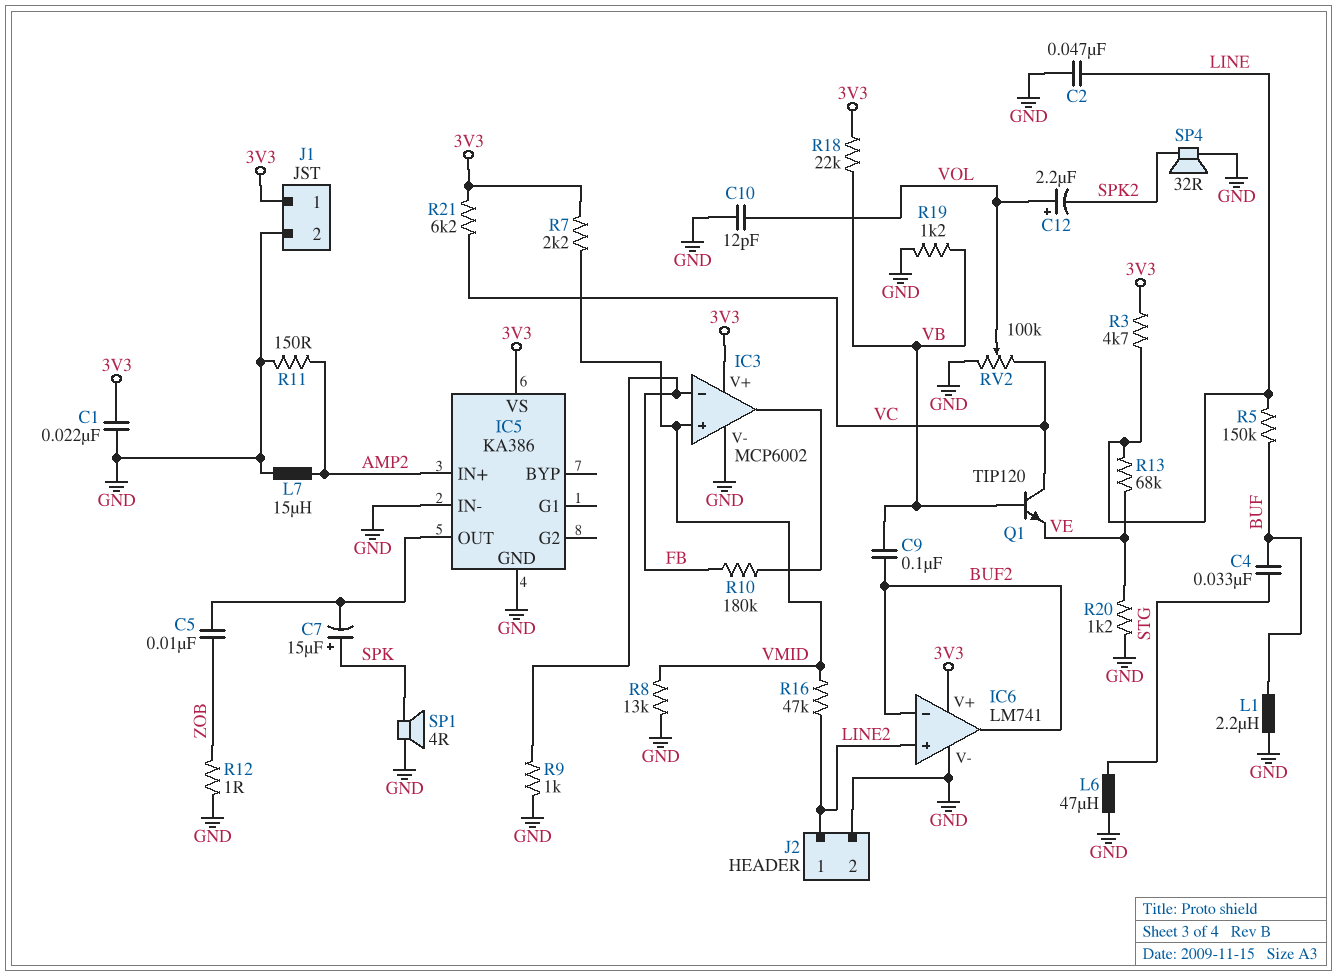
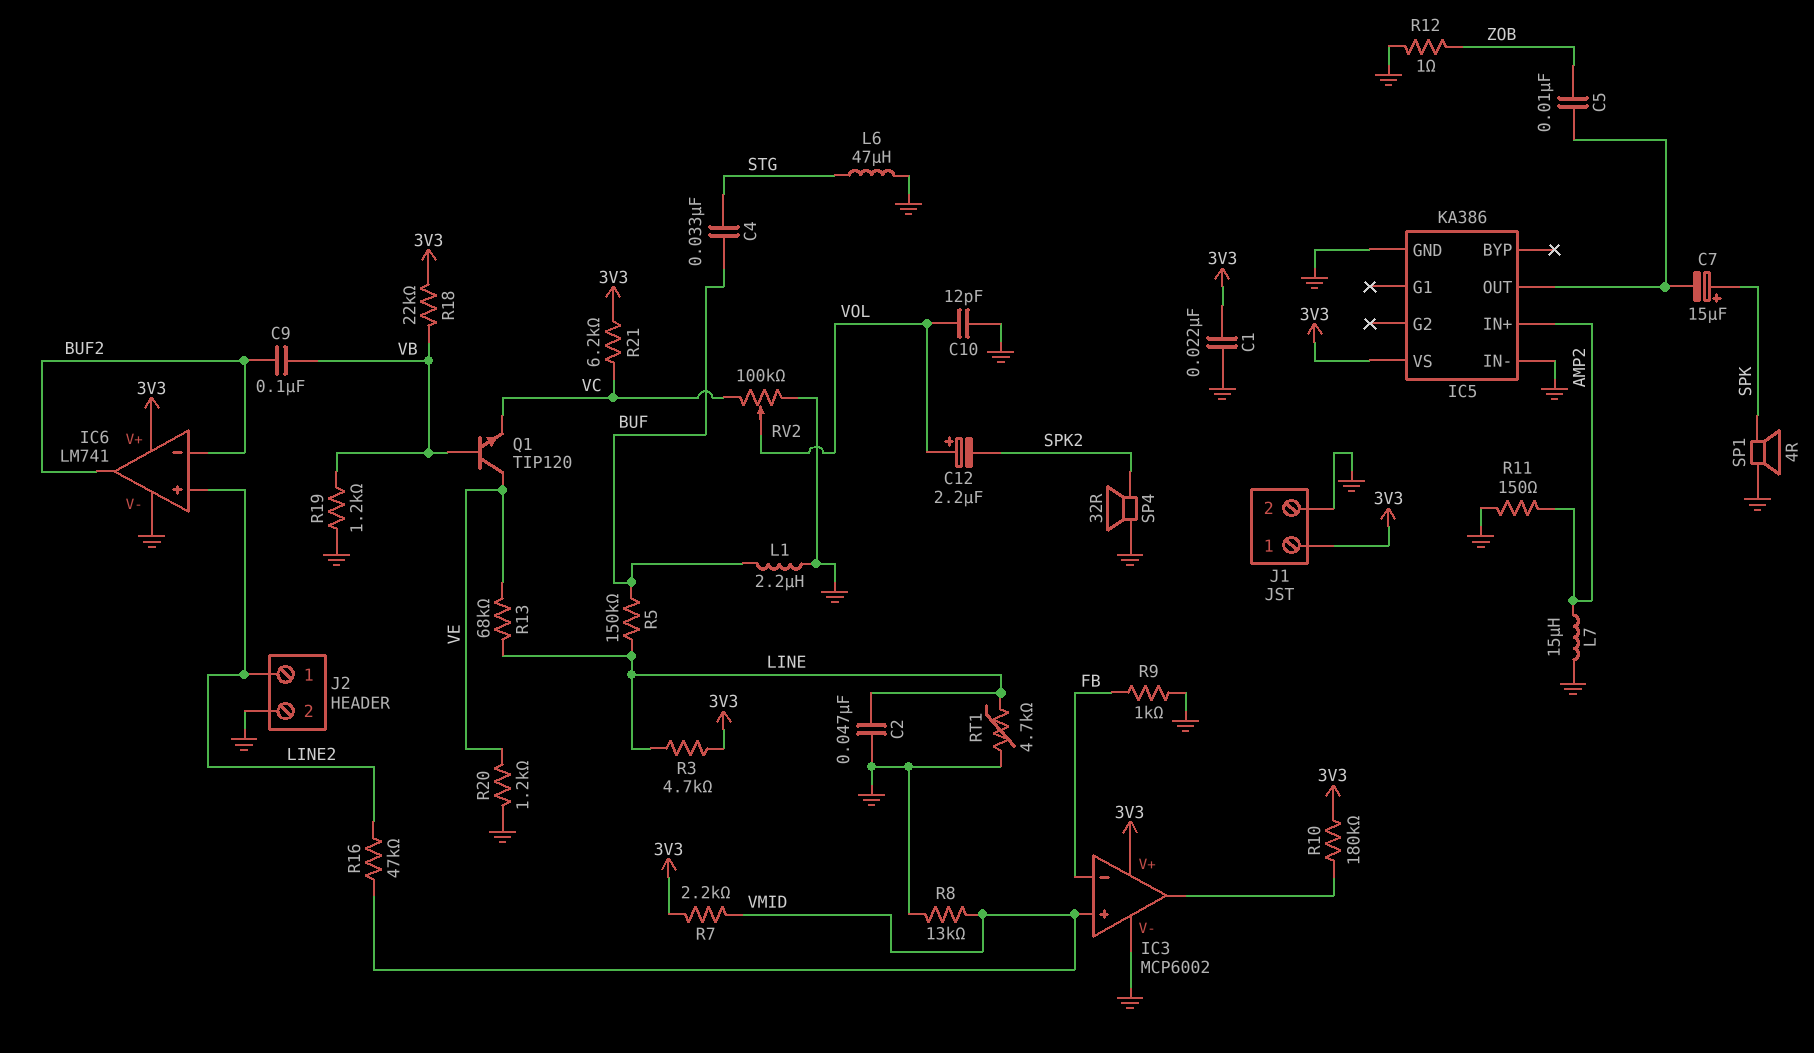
Q1: NPN TIP120 (B VB, C VC, E VE) -> NPN TIP120 (B VB, C VE, E VC)
R10: 180k (FB, IC3/out) -> 180k (3V3, IC3/out)
RT1: none -> 4.7k (GND, LINE)

